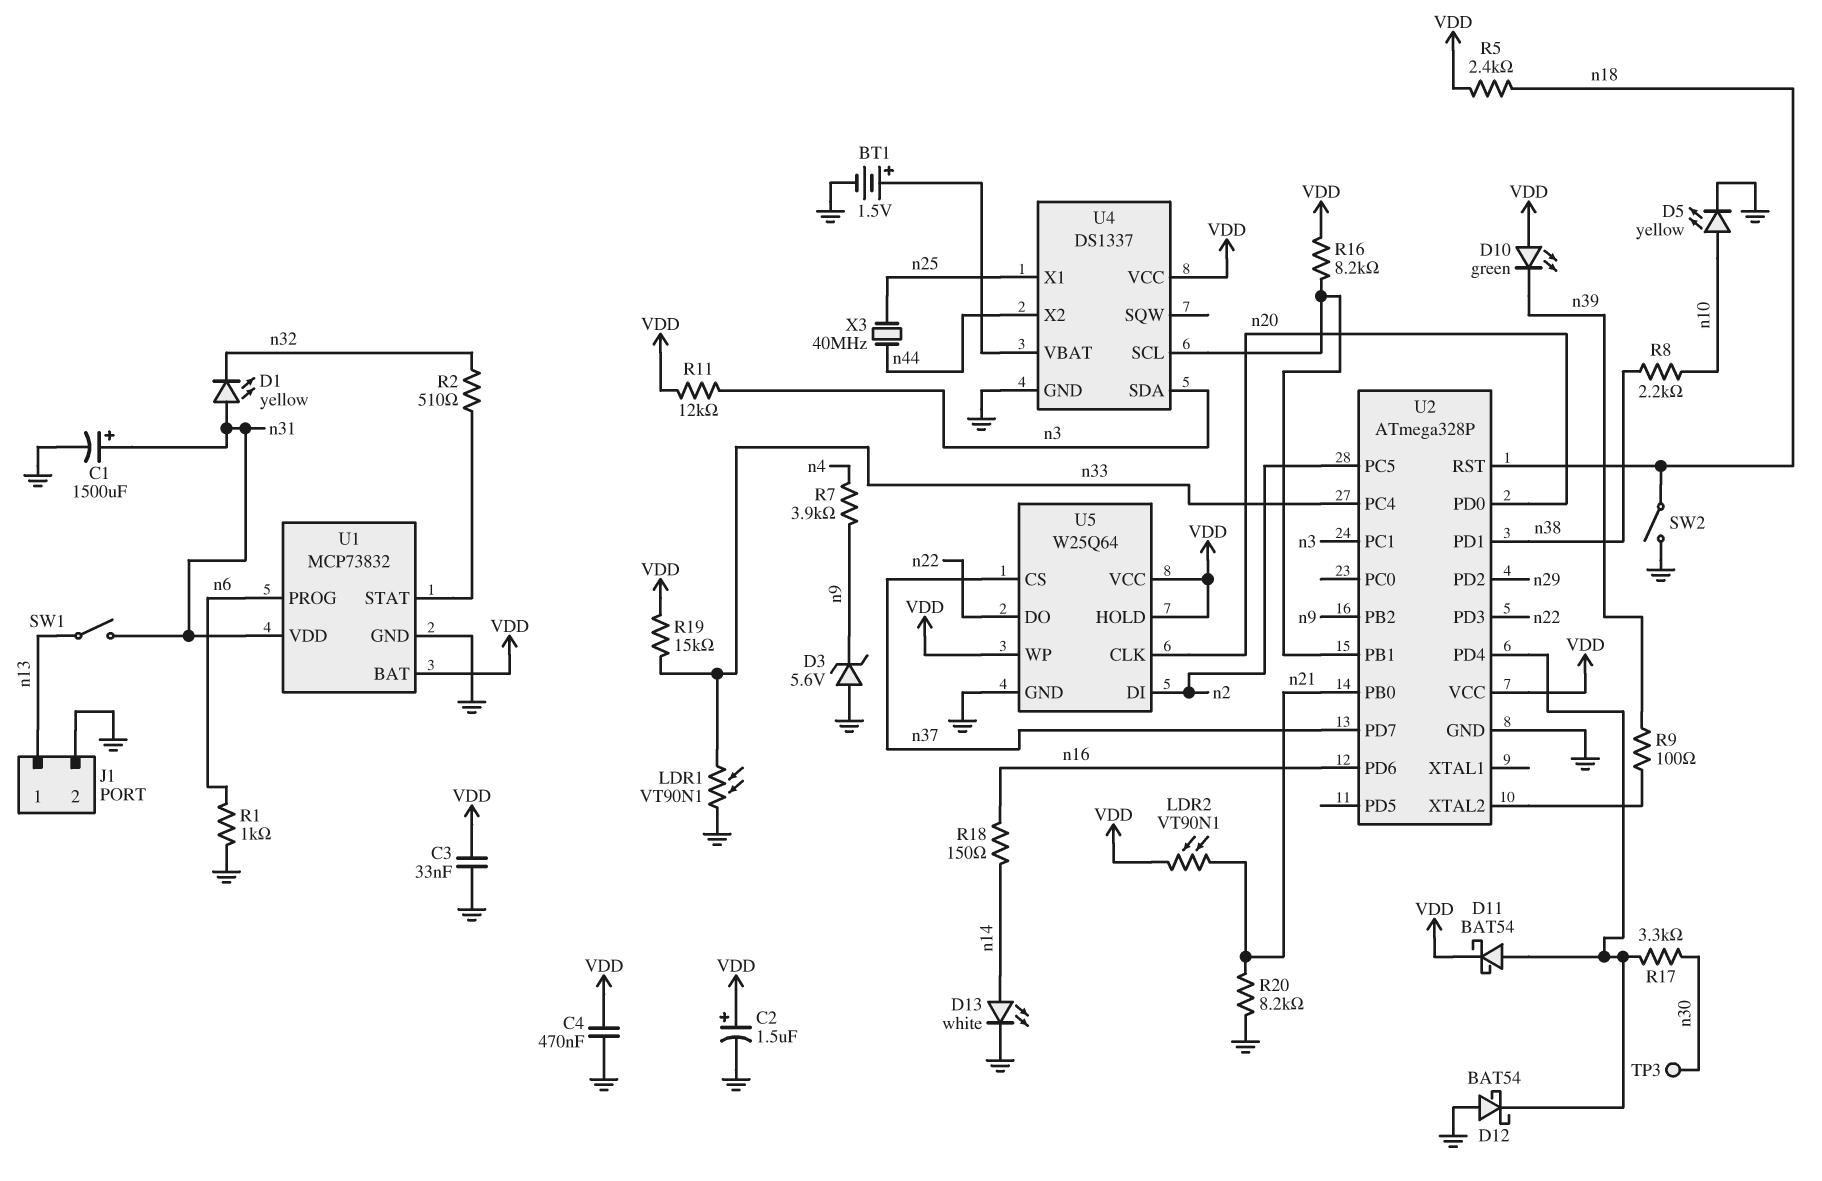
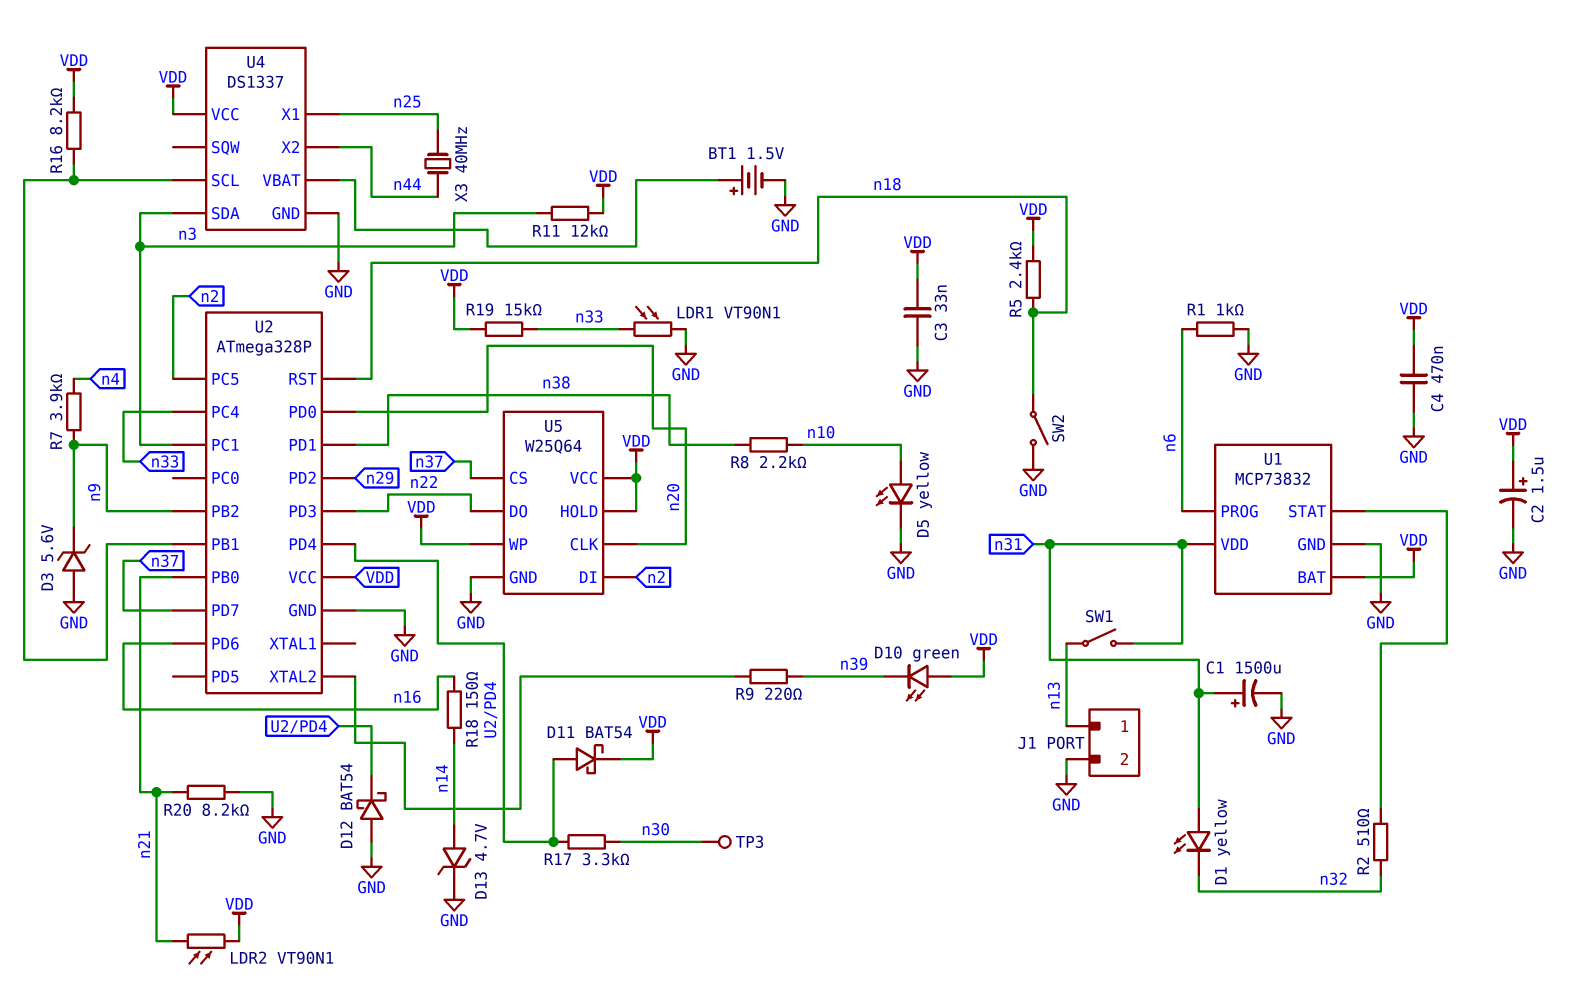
D13: LED white (A n14, K GND) -> zener 4.7V (A n14, K GND)
R9: 100 (U2/XTAL2, n39) -> 220 (U2/XTAL2, n39)

